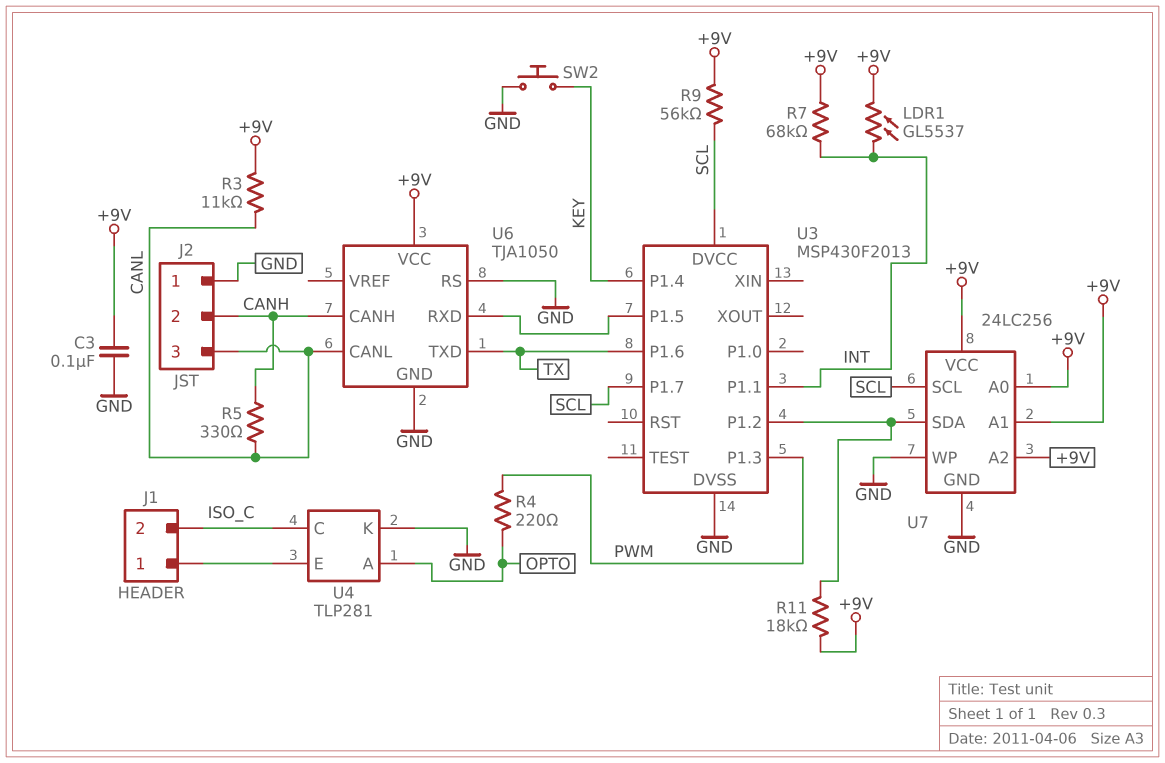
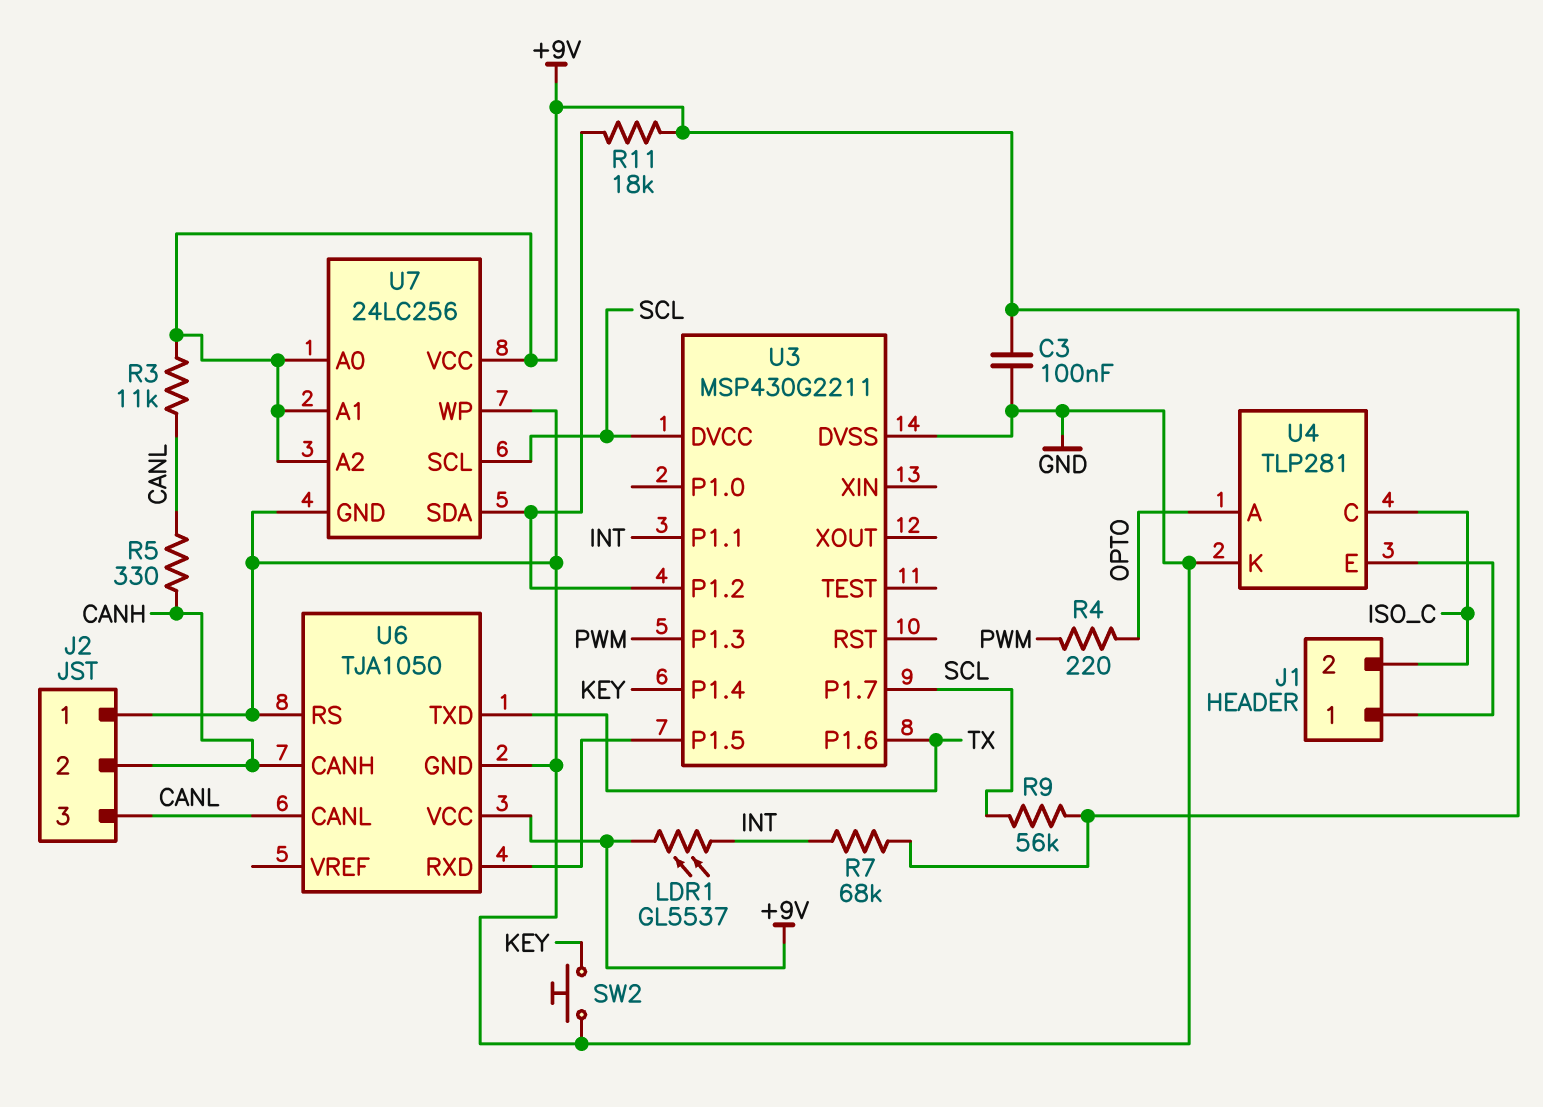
U3: MSP430F2013 -> MSP430G2211

